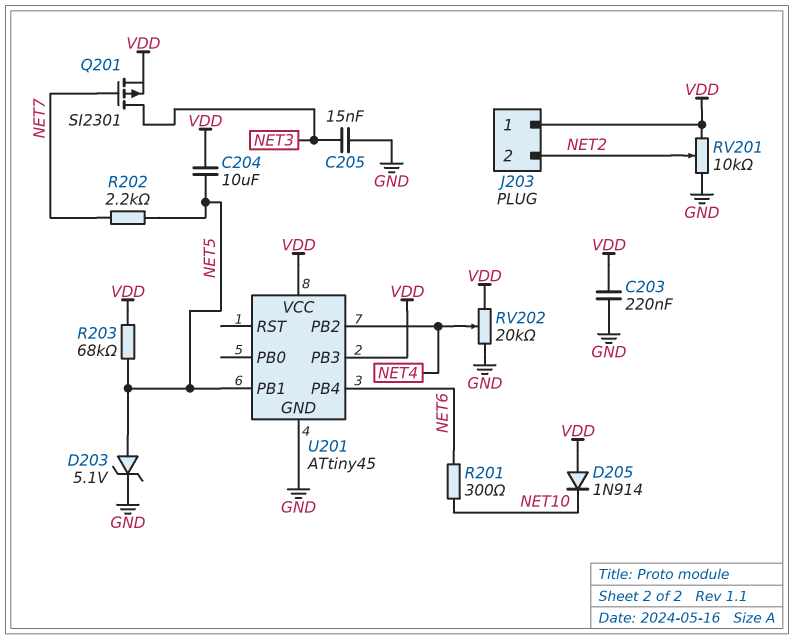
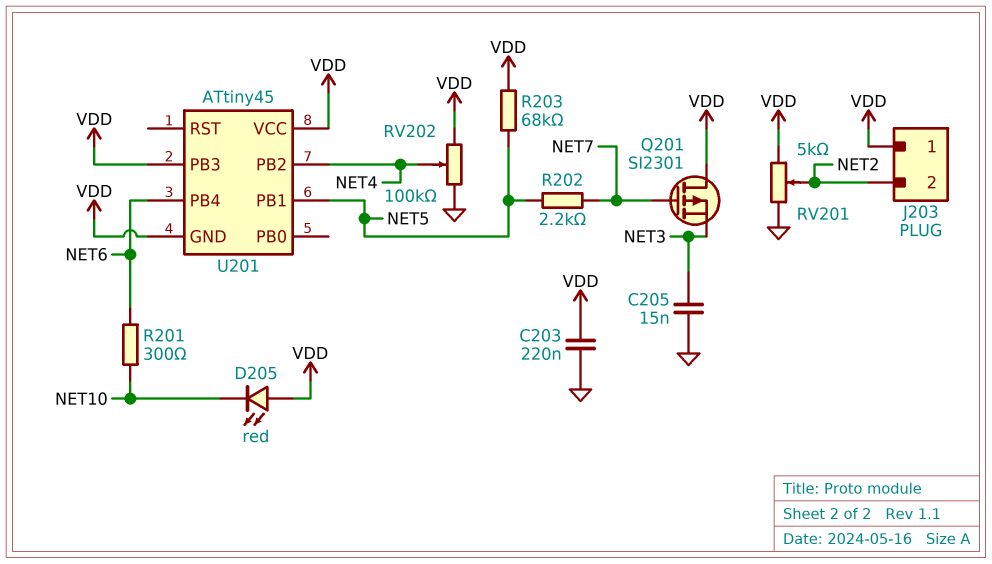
C204: 10uF (NET5, VDD) -> none
D203: zener 5.1V (A NET5, K GND) -> none
D205: diode 1N914 (A VDD, K NET10) -> LED red (A VDD, K NET10)
Q201: PMOS SI2301 (G NET7, D NET3, S VDD) -> PMOS SI2301 (G NET7, D VDD, S NET3)
RV201: 10k (GND, VDD, wiper NET2) -> 5k (GND, VDD, wiper NET2)
RV202: 20k (GND, VDD, wiper NET4) -> 100k (GND, VDD, wiper NET4)
U201 pin GND: GND -> VDD

